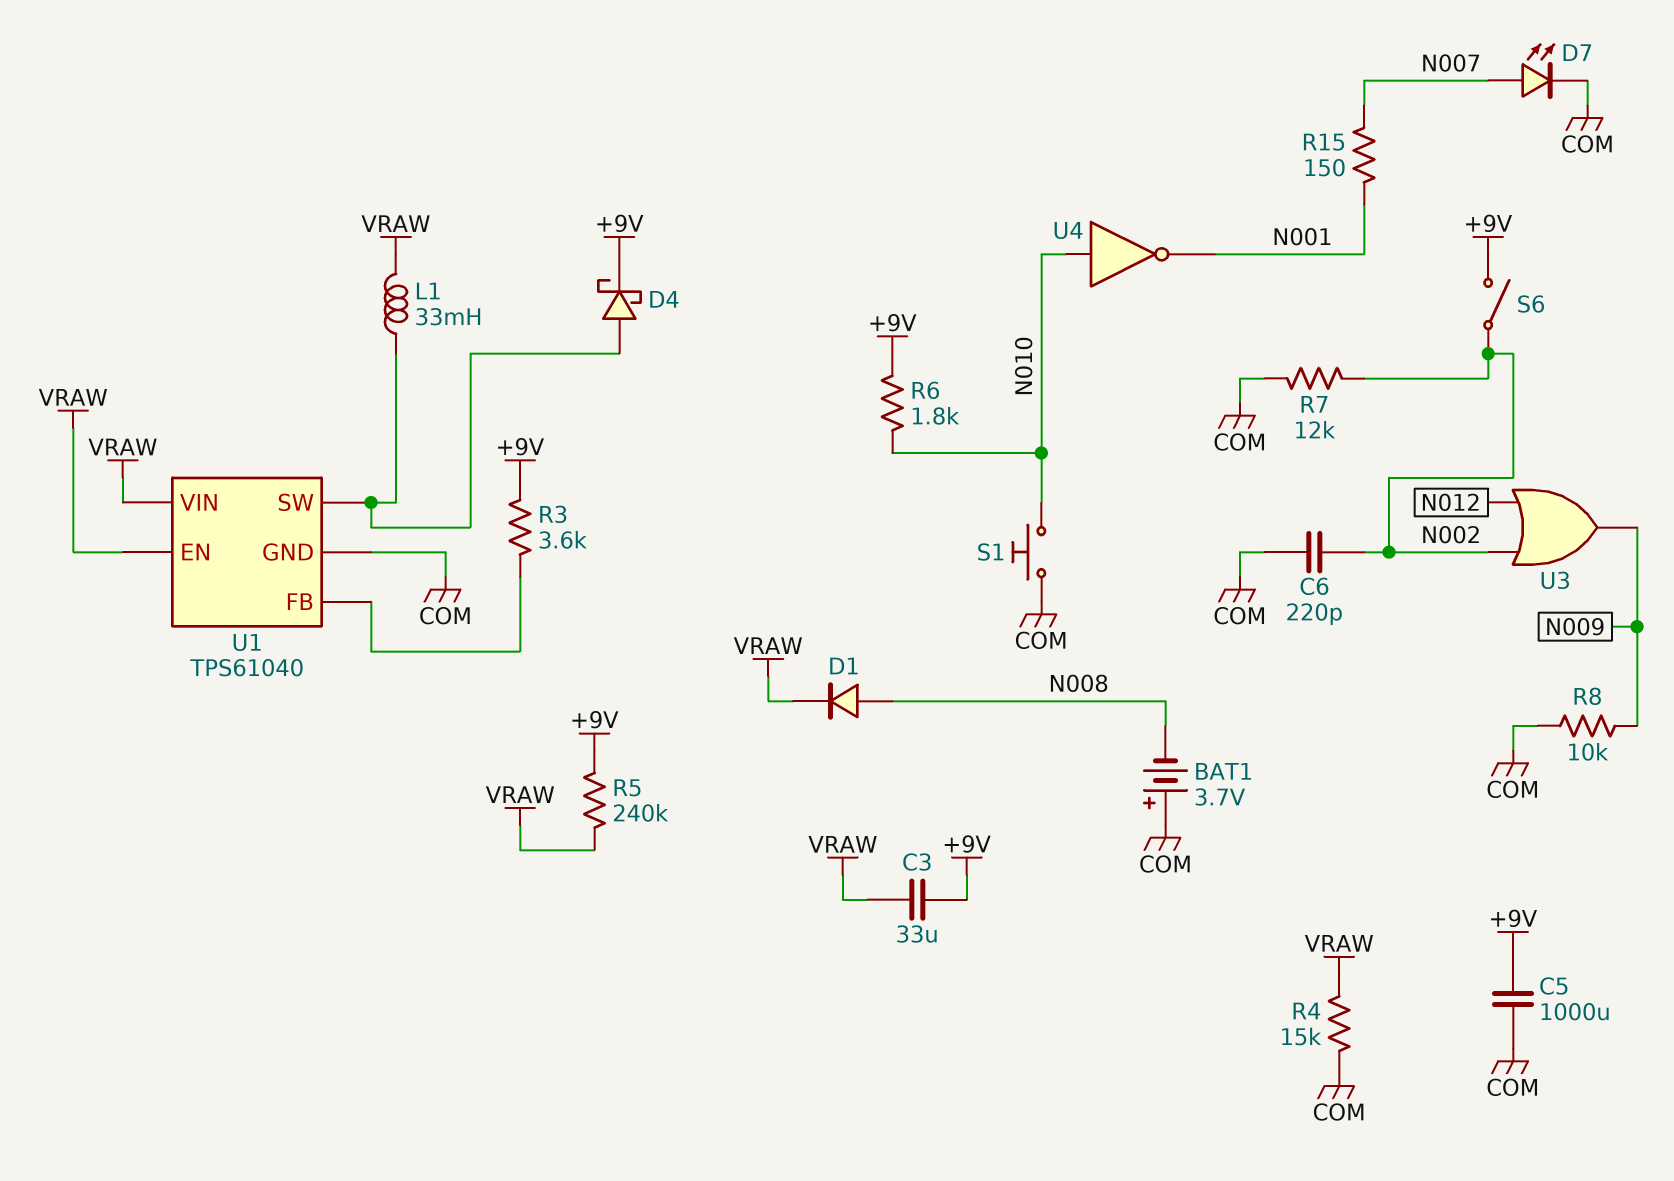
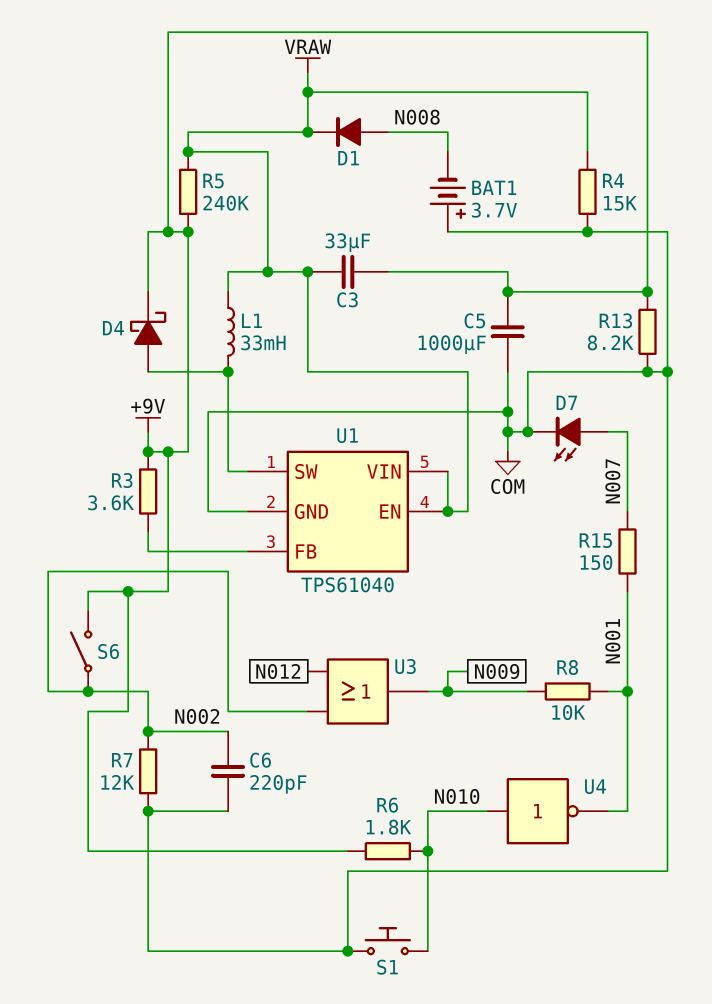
R8: 10k (COM, N009) -> 10k (N001, N009)
R13: none -> 8.2k (+9V, COM)

